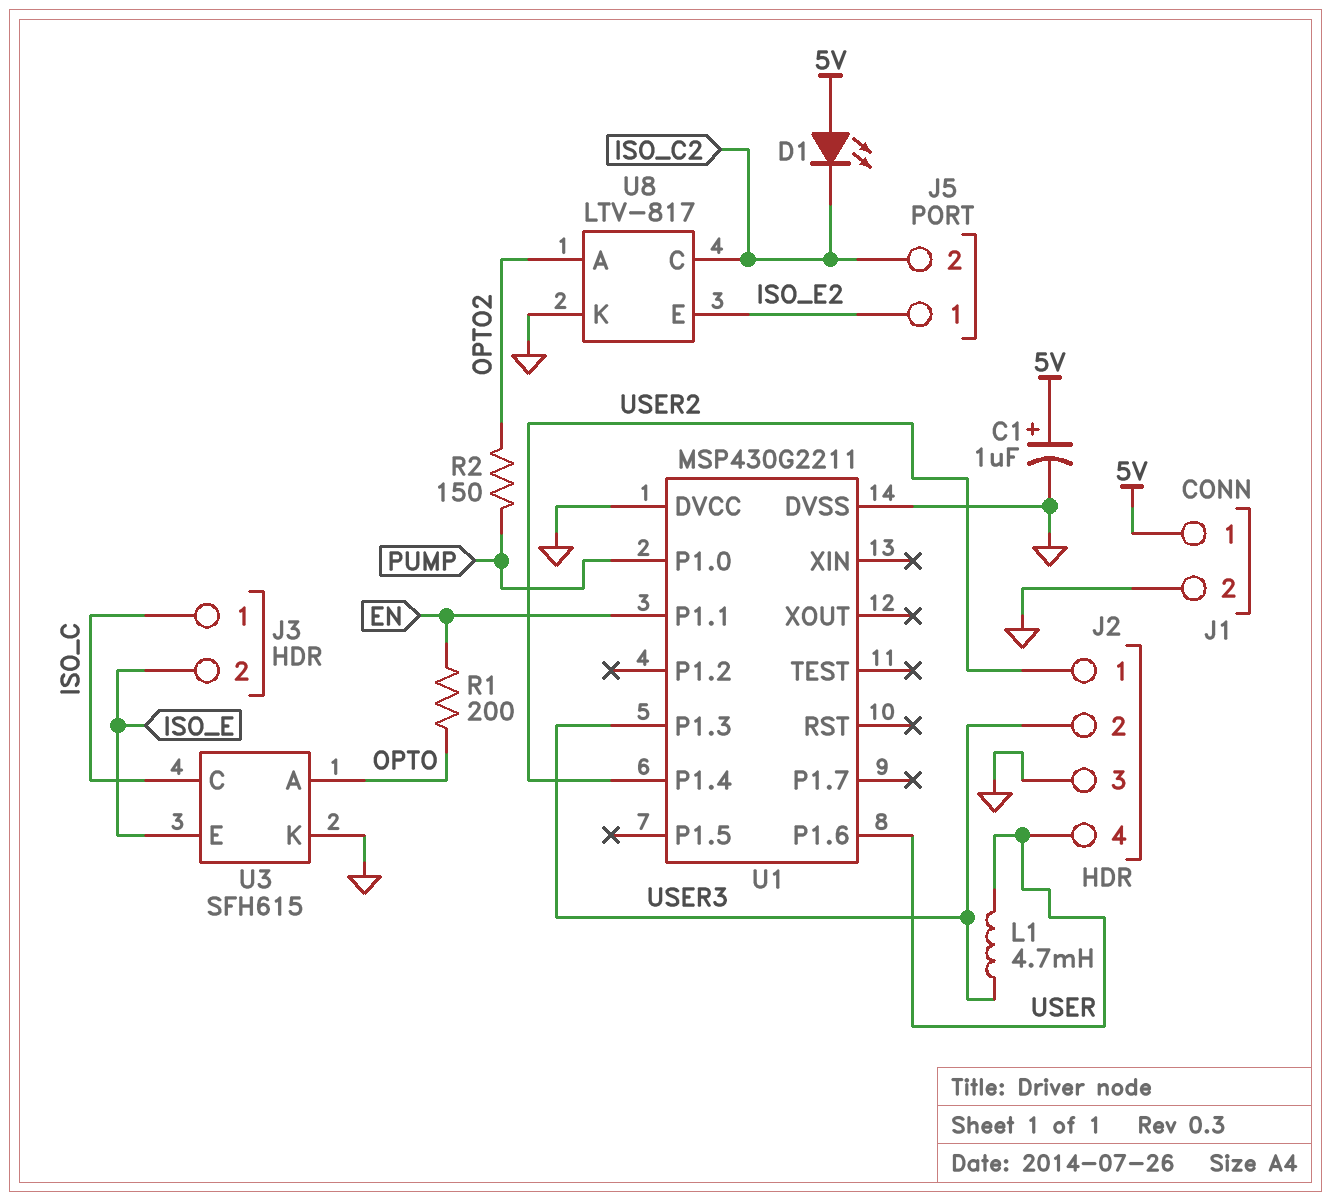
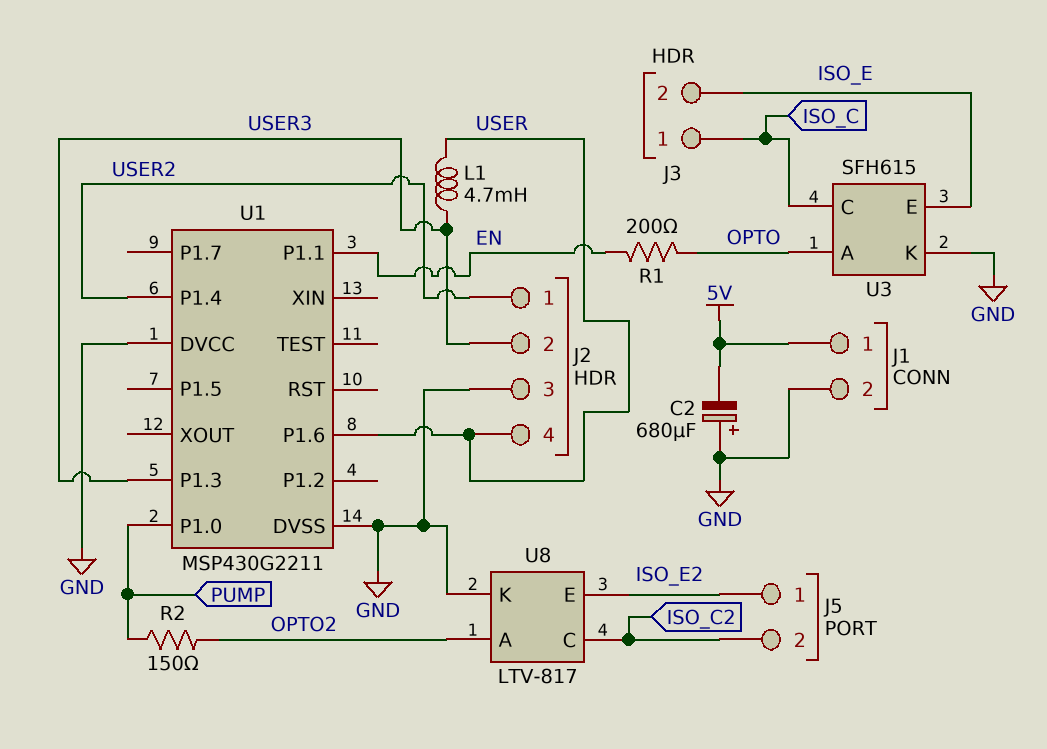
C1: 1uF (plus 5V, minus GND) -> none
C2: none -> 680uF (plus GND, minus 5V)
D1: LED (A 5V, K ISO_C2) -> none

